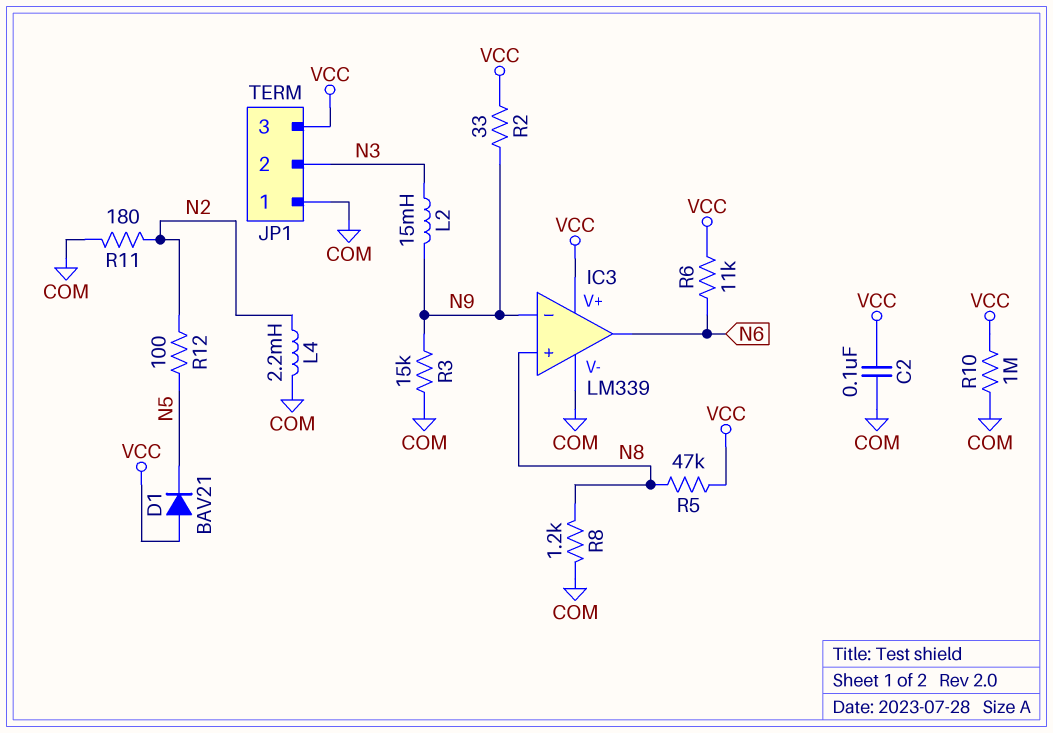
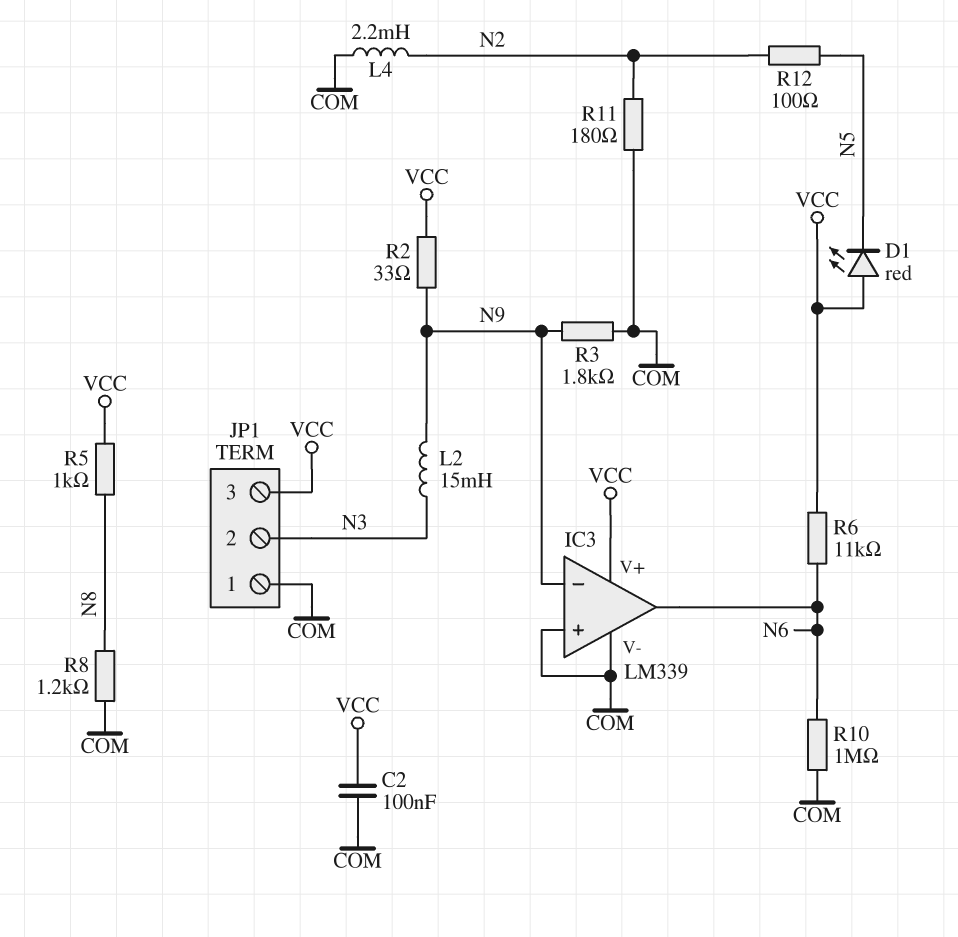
D1: diode BAV21 (A VCC, K N5) -> LED red (A VCC, K N5)
IC3 pin in+: N8 -> COM
R3: 15k (COM, N9) -> 1.8k (COM, N9)
R5: 47k (N8, VCC) -> 1k (N8, VCC)
R10: 1M (COM, VCC) -> 1M (COM, N6)

